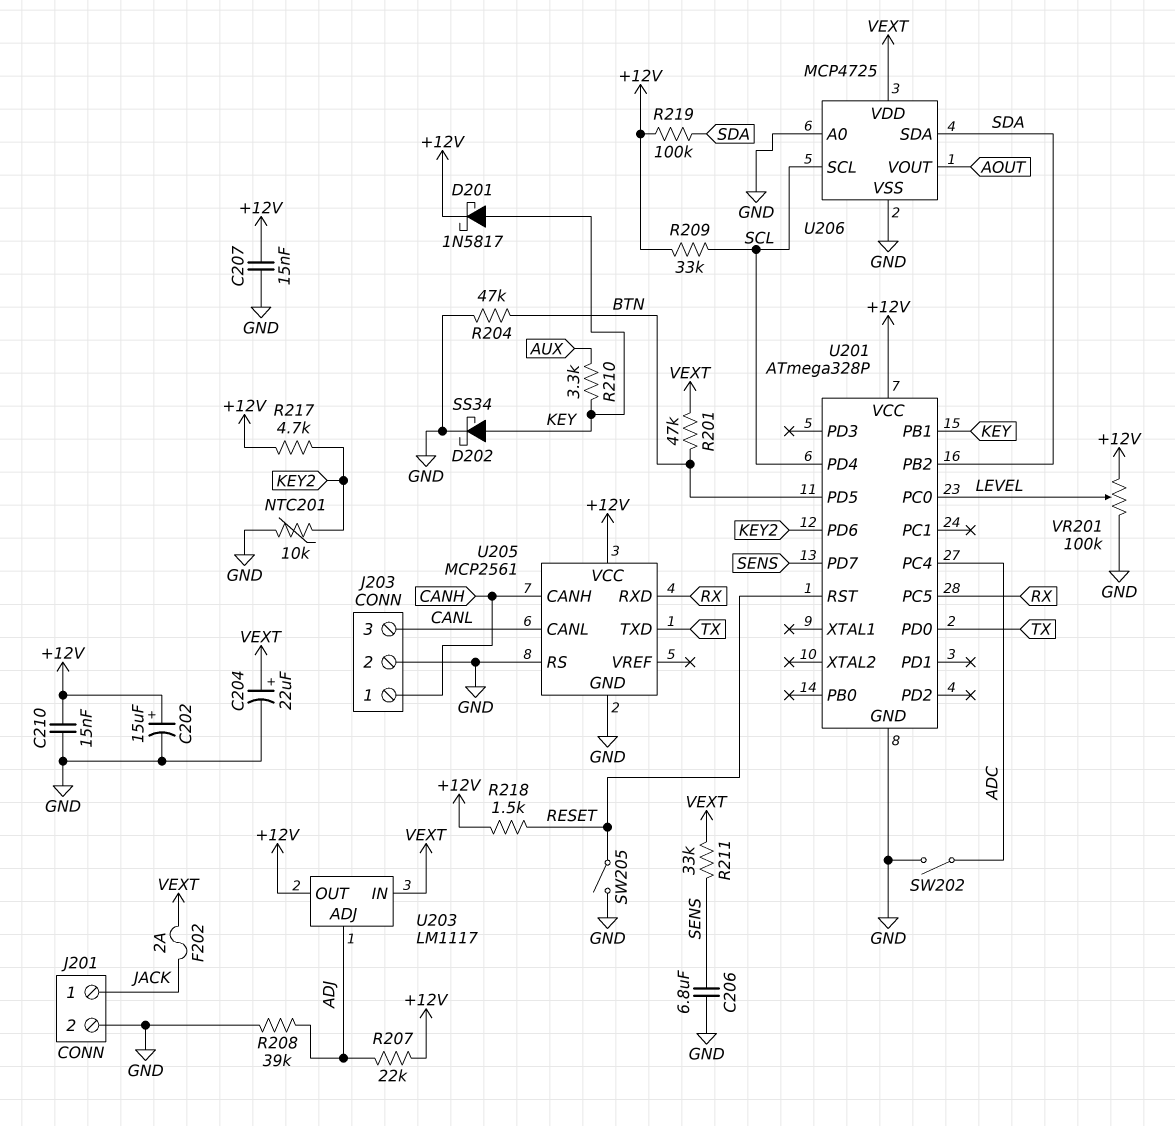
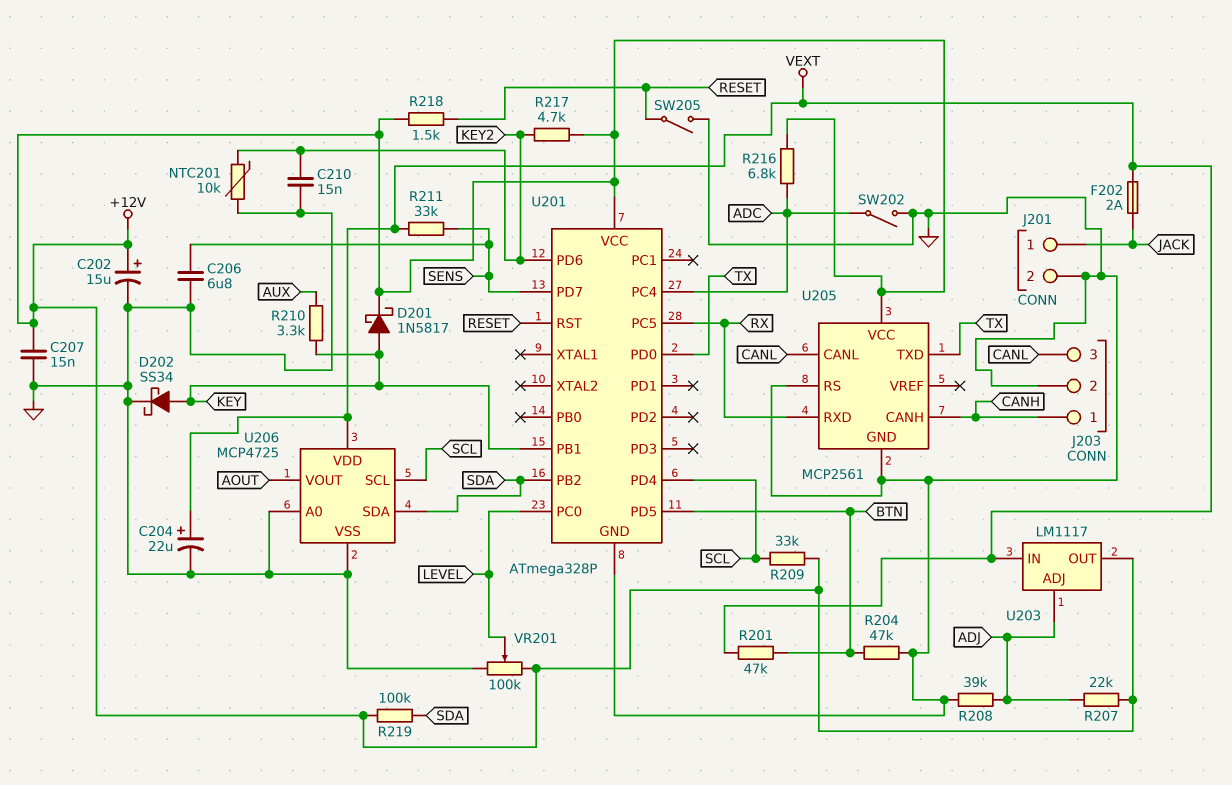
C210: 15nF (+12V, GND) -> 15nF (GND, KEY2)
R216: none -> 6.8k (+12V, ADC)

